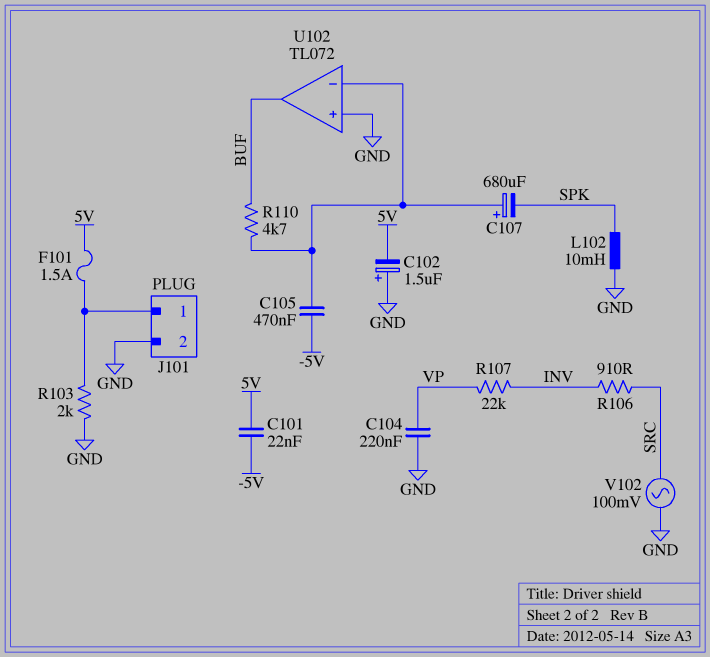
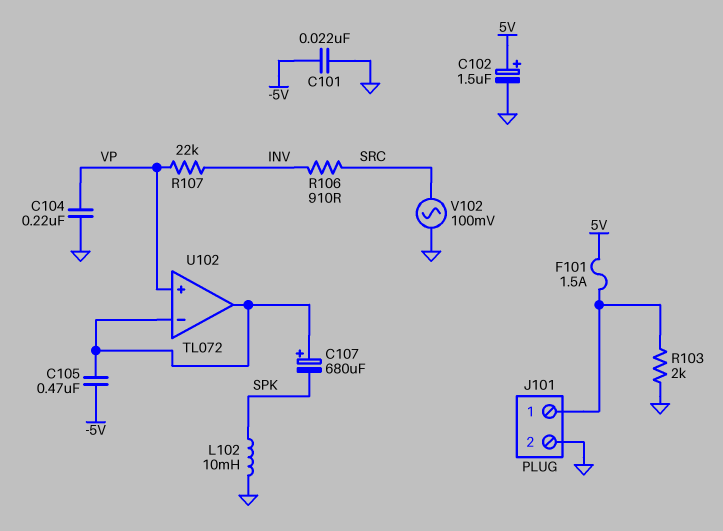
C101: 22nF (-5V, 5V) -> 22nF (-5V, GND)
C102: 1.5uF (plus GND, minus 5V) -> 1.5uF (plus 5V, minus GND)
R110: 4.7k (BUF, U102/in-) -> none
U102 pin in+: GND -> VP
U102 pin out: BUF -> U102/in-

